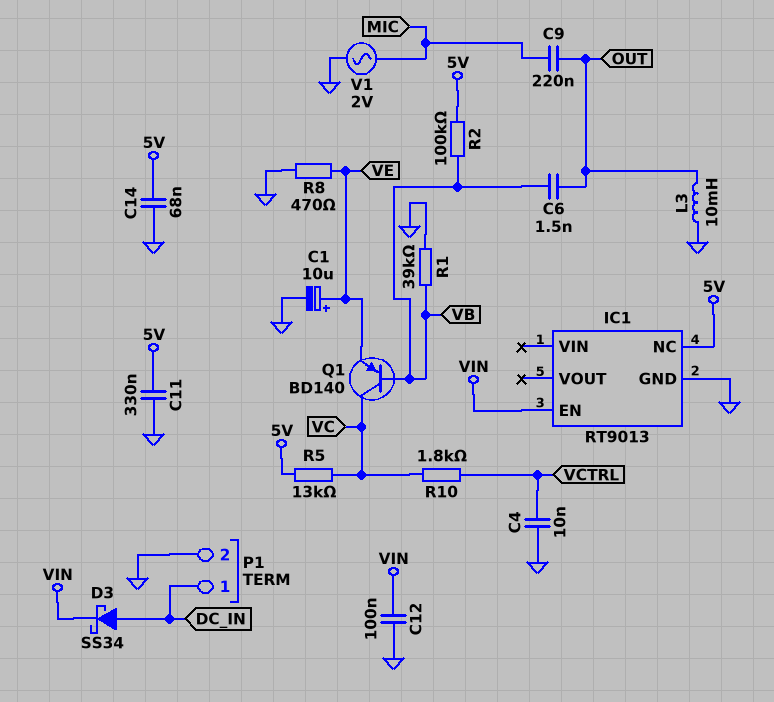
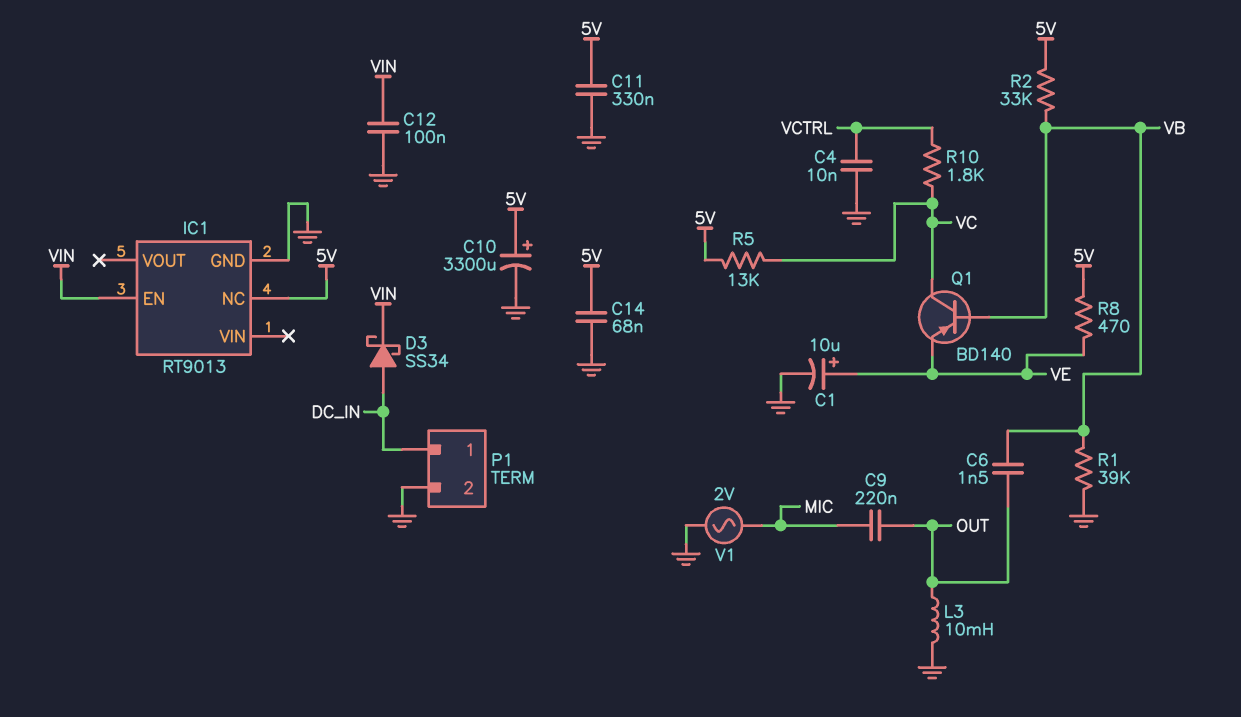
C10: none -> 3300uF (plus 5V, minus GND)
R2: 100k (5V, VB) -> 33k (5V, VB)
R8: 470 (GND, VE) -> 470 (5V, VE)

